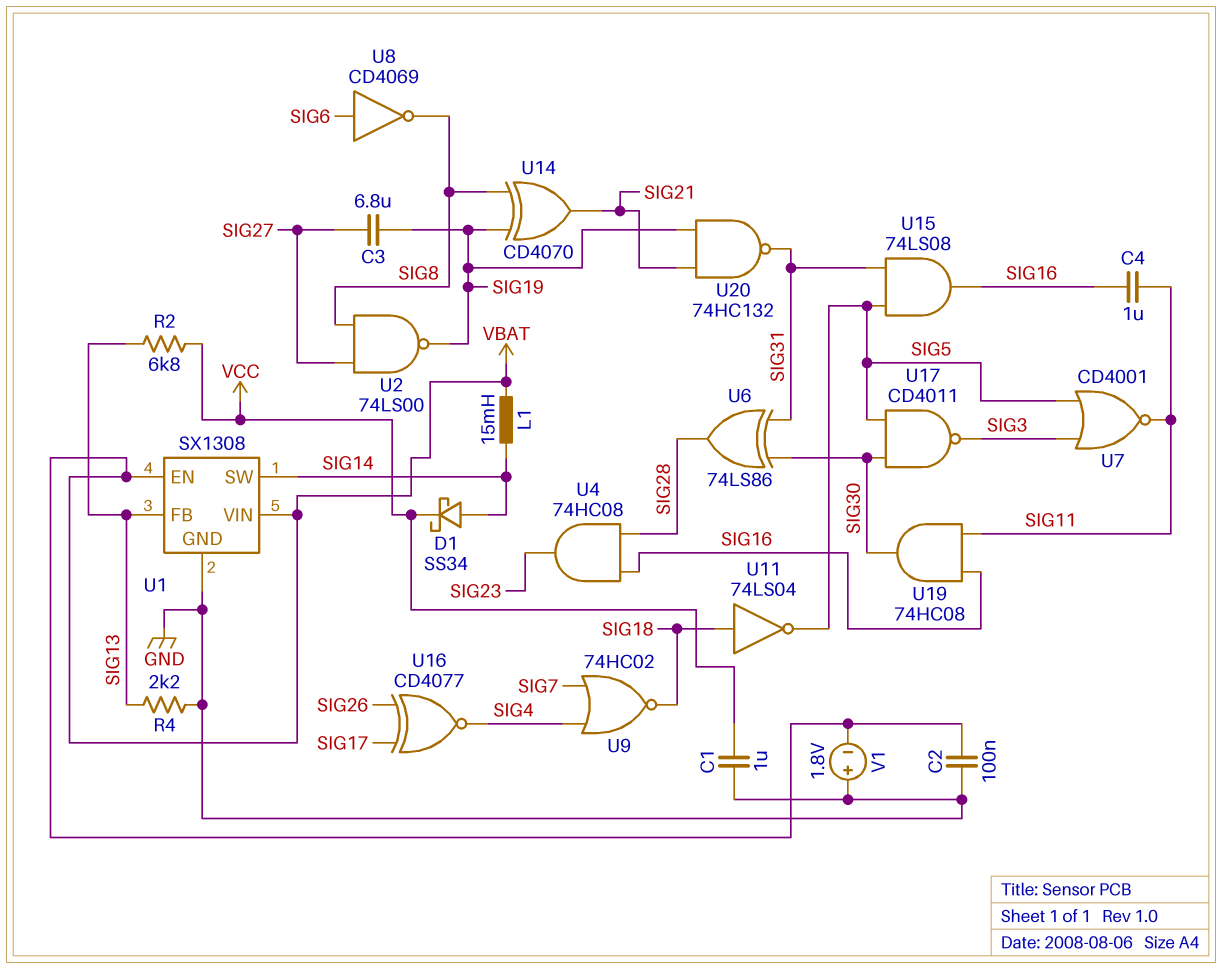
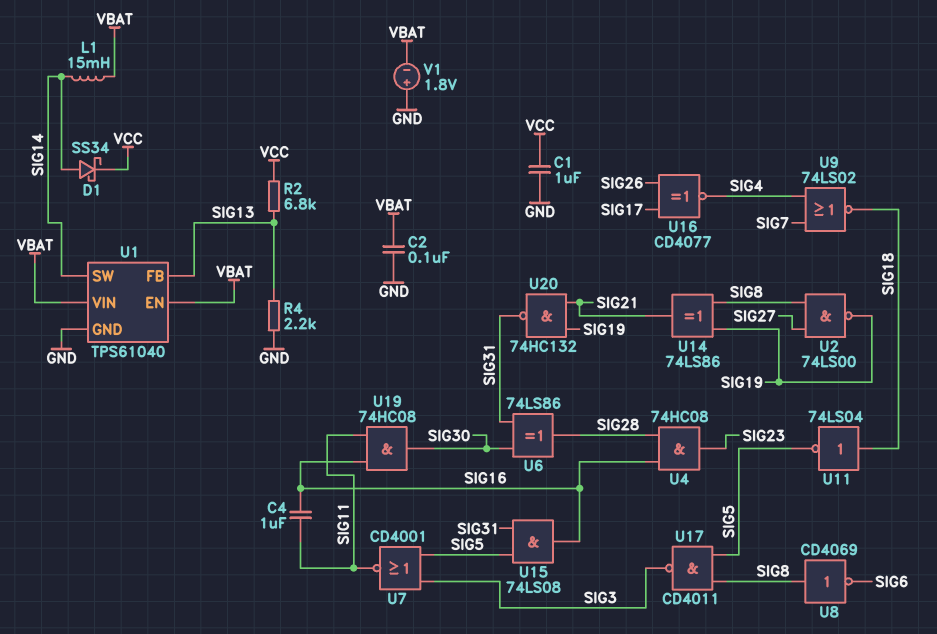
C3: 6.8uF (SIG19, SIG27) -> none
U1: SX1308 -> TPS61040
U8: NOT CD4069 (in SIG6, out SIG8) -> NOT CD4069 (in SIG8, out SIG6)
U9: NOR 74HC02 (in SIG4, in SIG7, out SIG18) -> NOR 74LS02 (in SIG4, in SIG7, out SIG18)
U14: XOR CD4070 (in SIG8, in SIG19, out SIG21) -> XOR 74LS86 (in SIG8, in SIG19, out SIG21)
U17: NAND CD4011 (in SIG5, in SIG30, out SIG3) -> NAND CD4011 (in SIG5, in SIG8, out SIG3)

